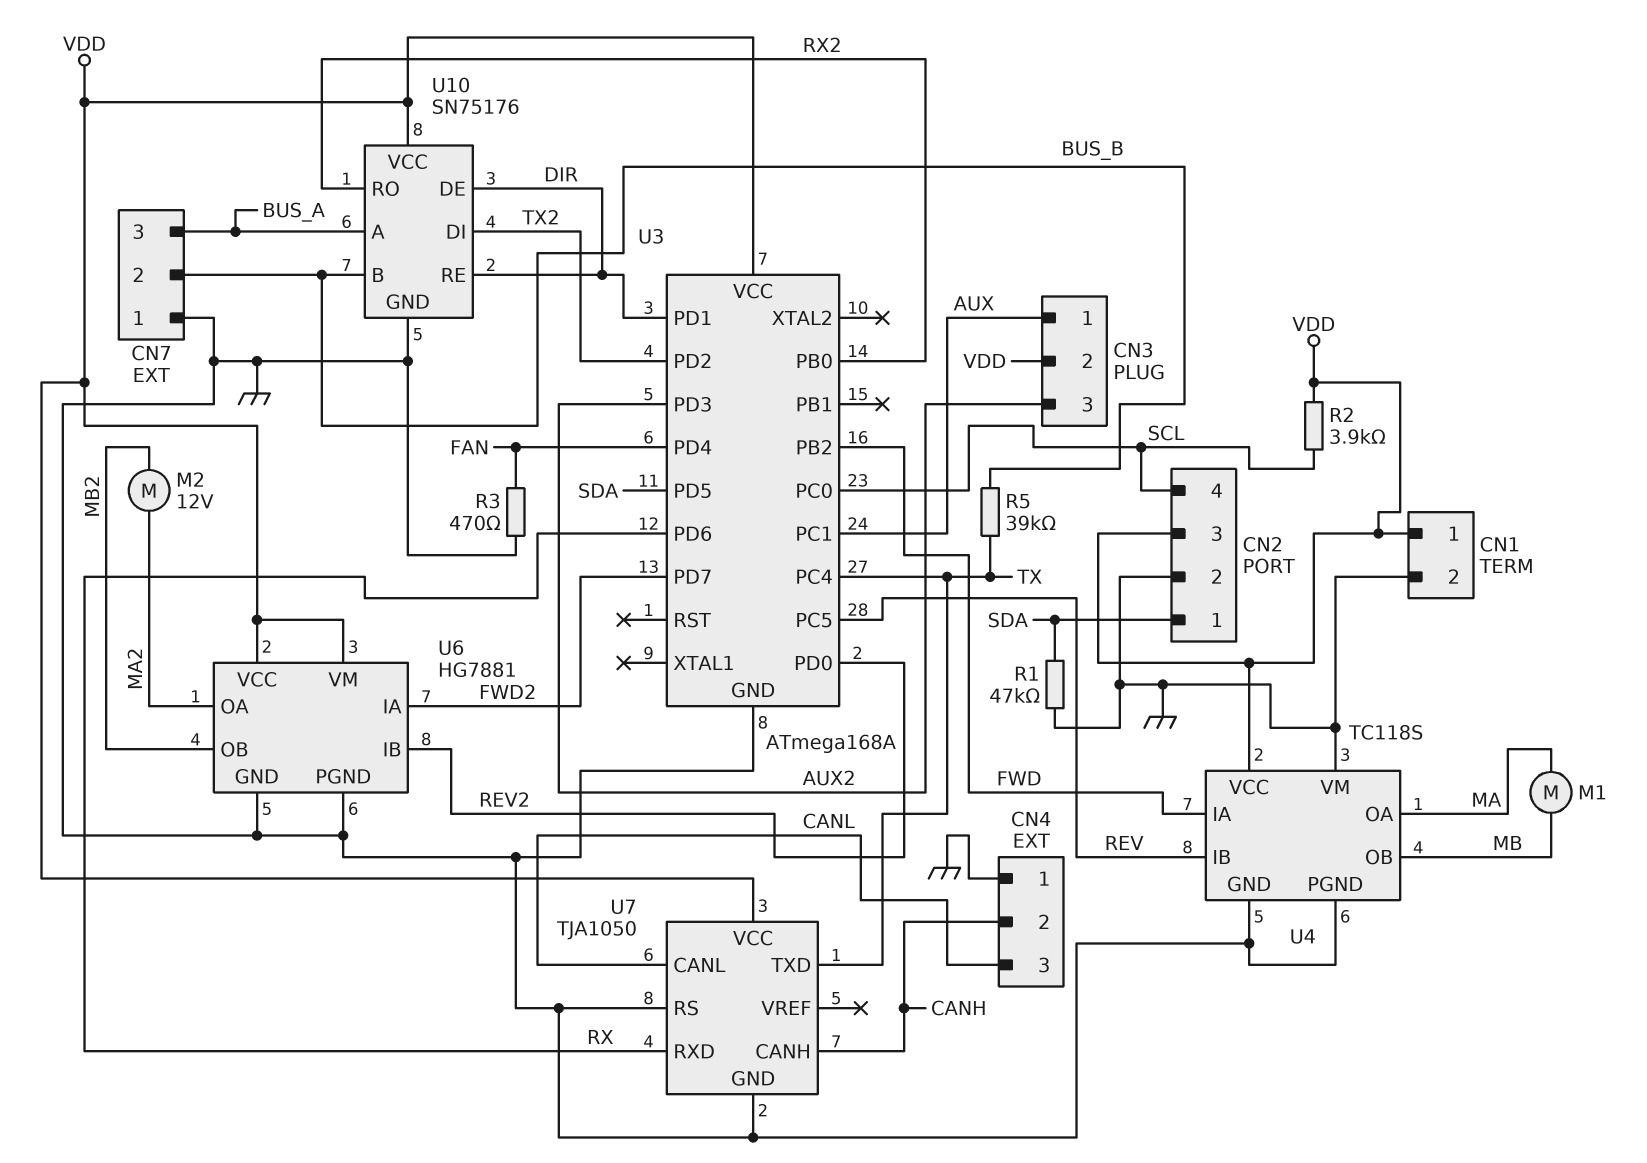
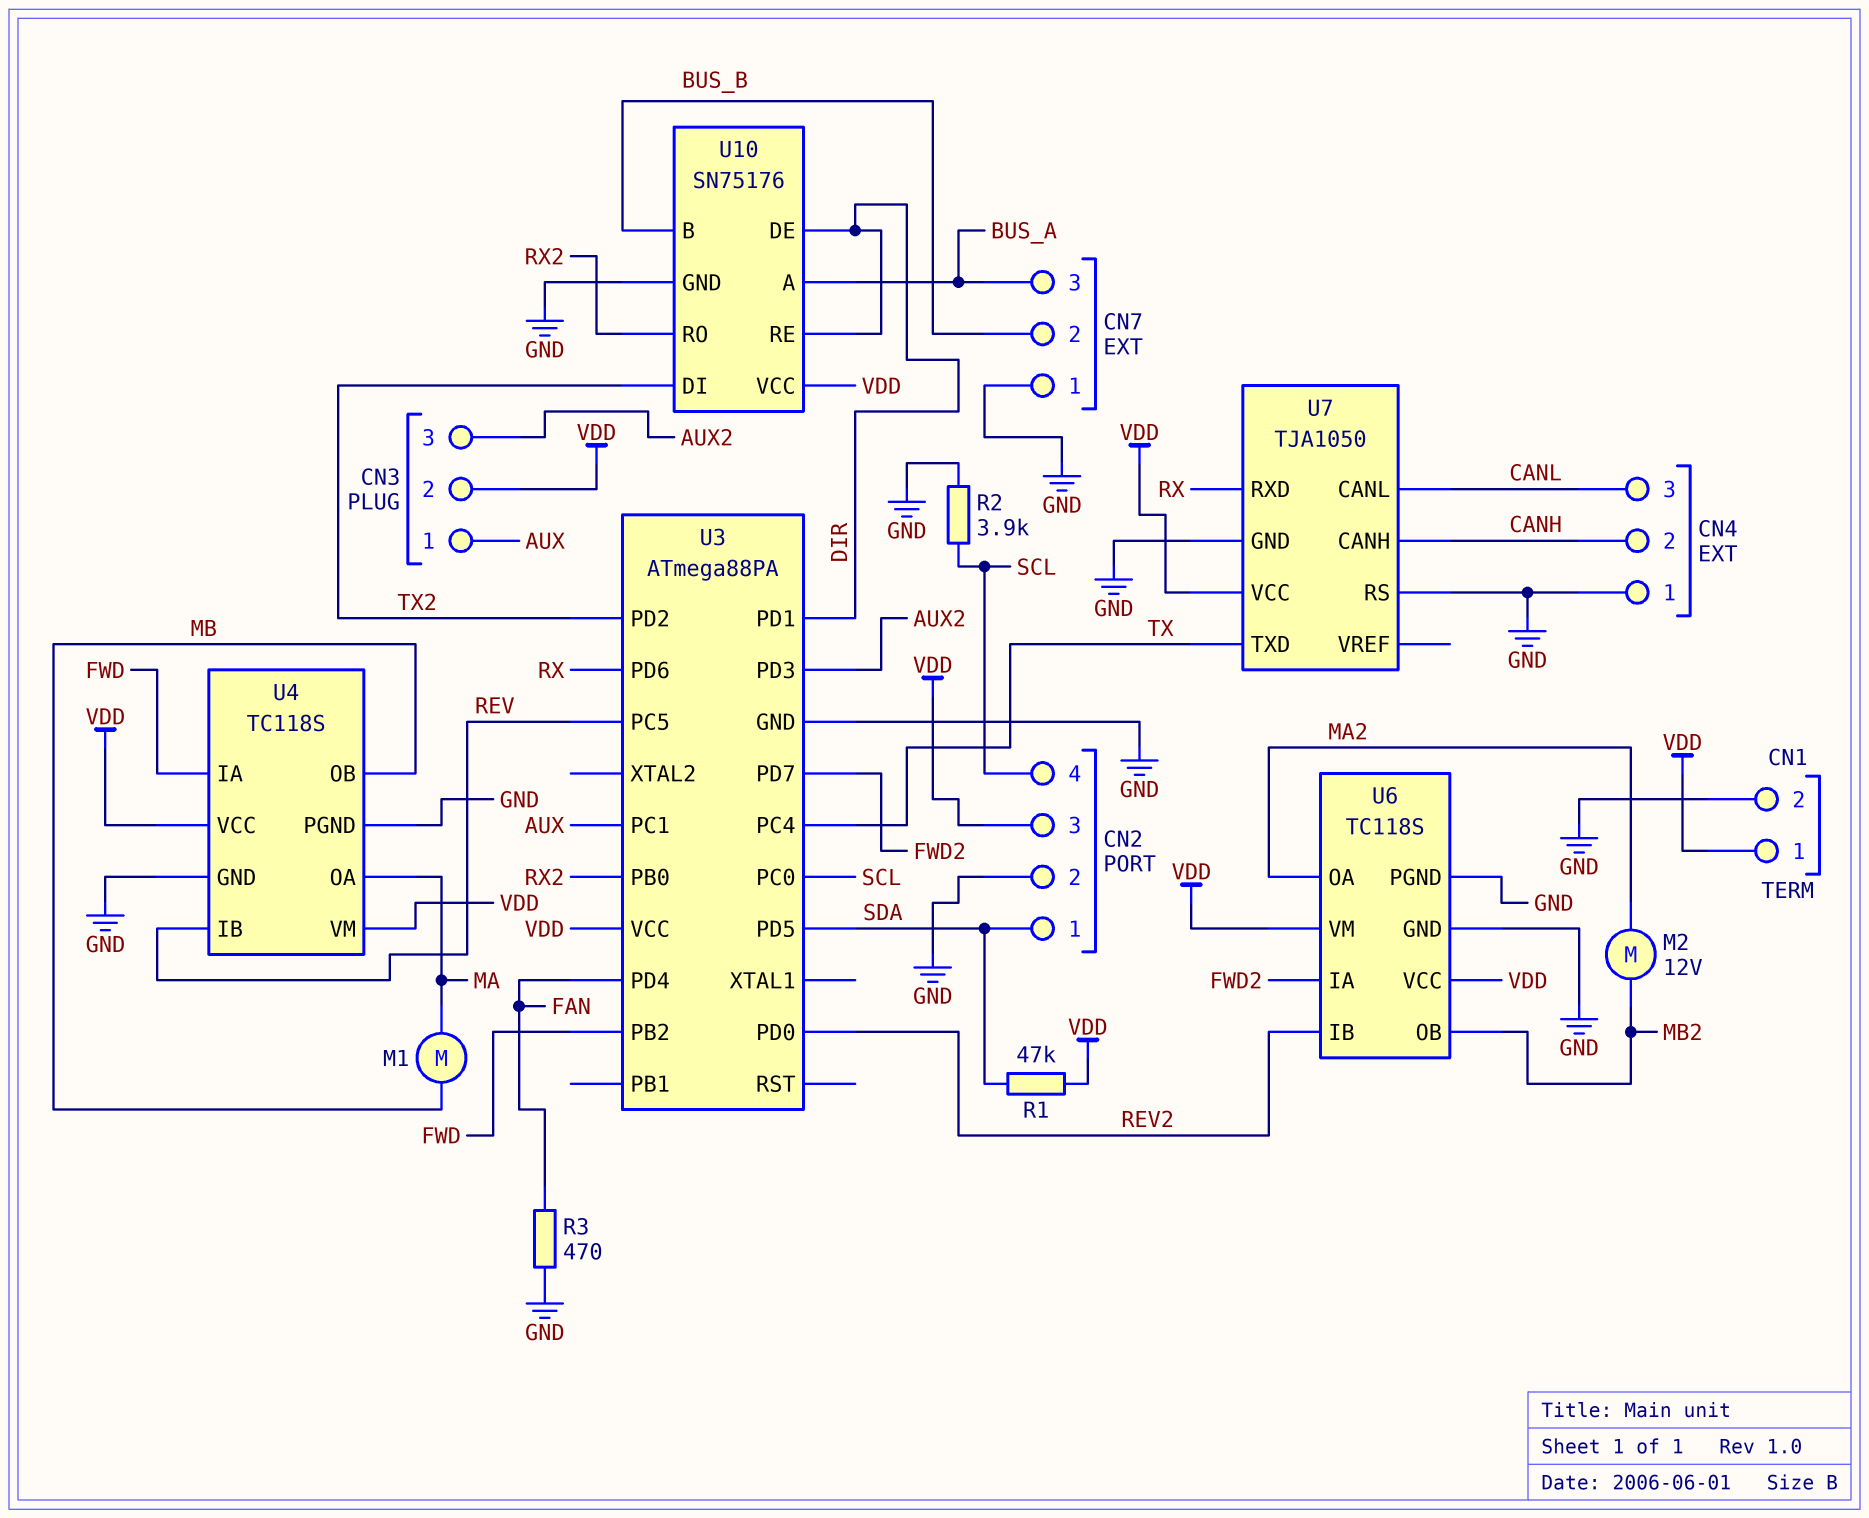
R1: 47k (GND, SDA) -> 47k (SDA, VDD)
R2: 3.9k (SCL, VDD) -> 3.9k (GND, SCL)
R5: 39k (BUS_B, TX) -> none
U3: ATmega168A -> ATmega88PA
U4 pin VM: GND -> VDD
U6: HG7881 -> TC118S

